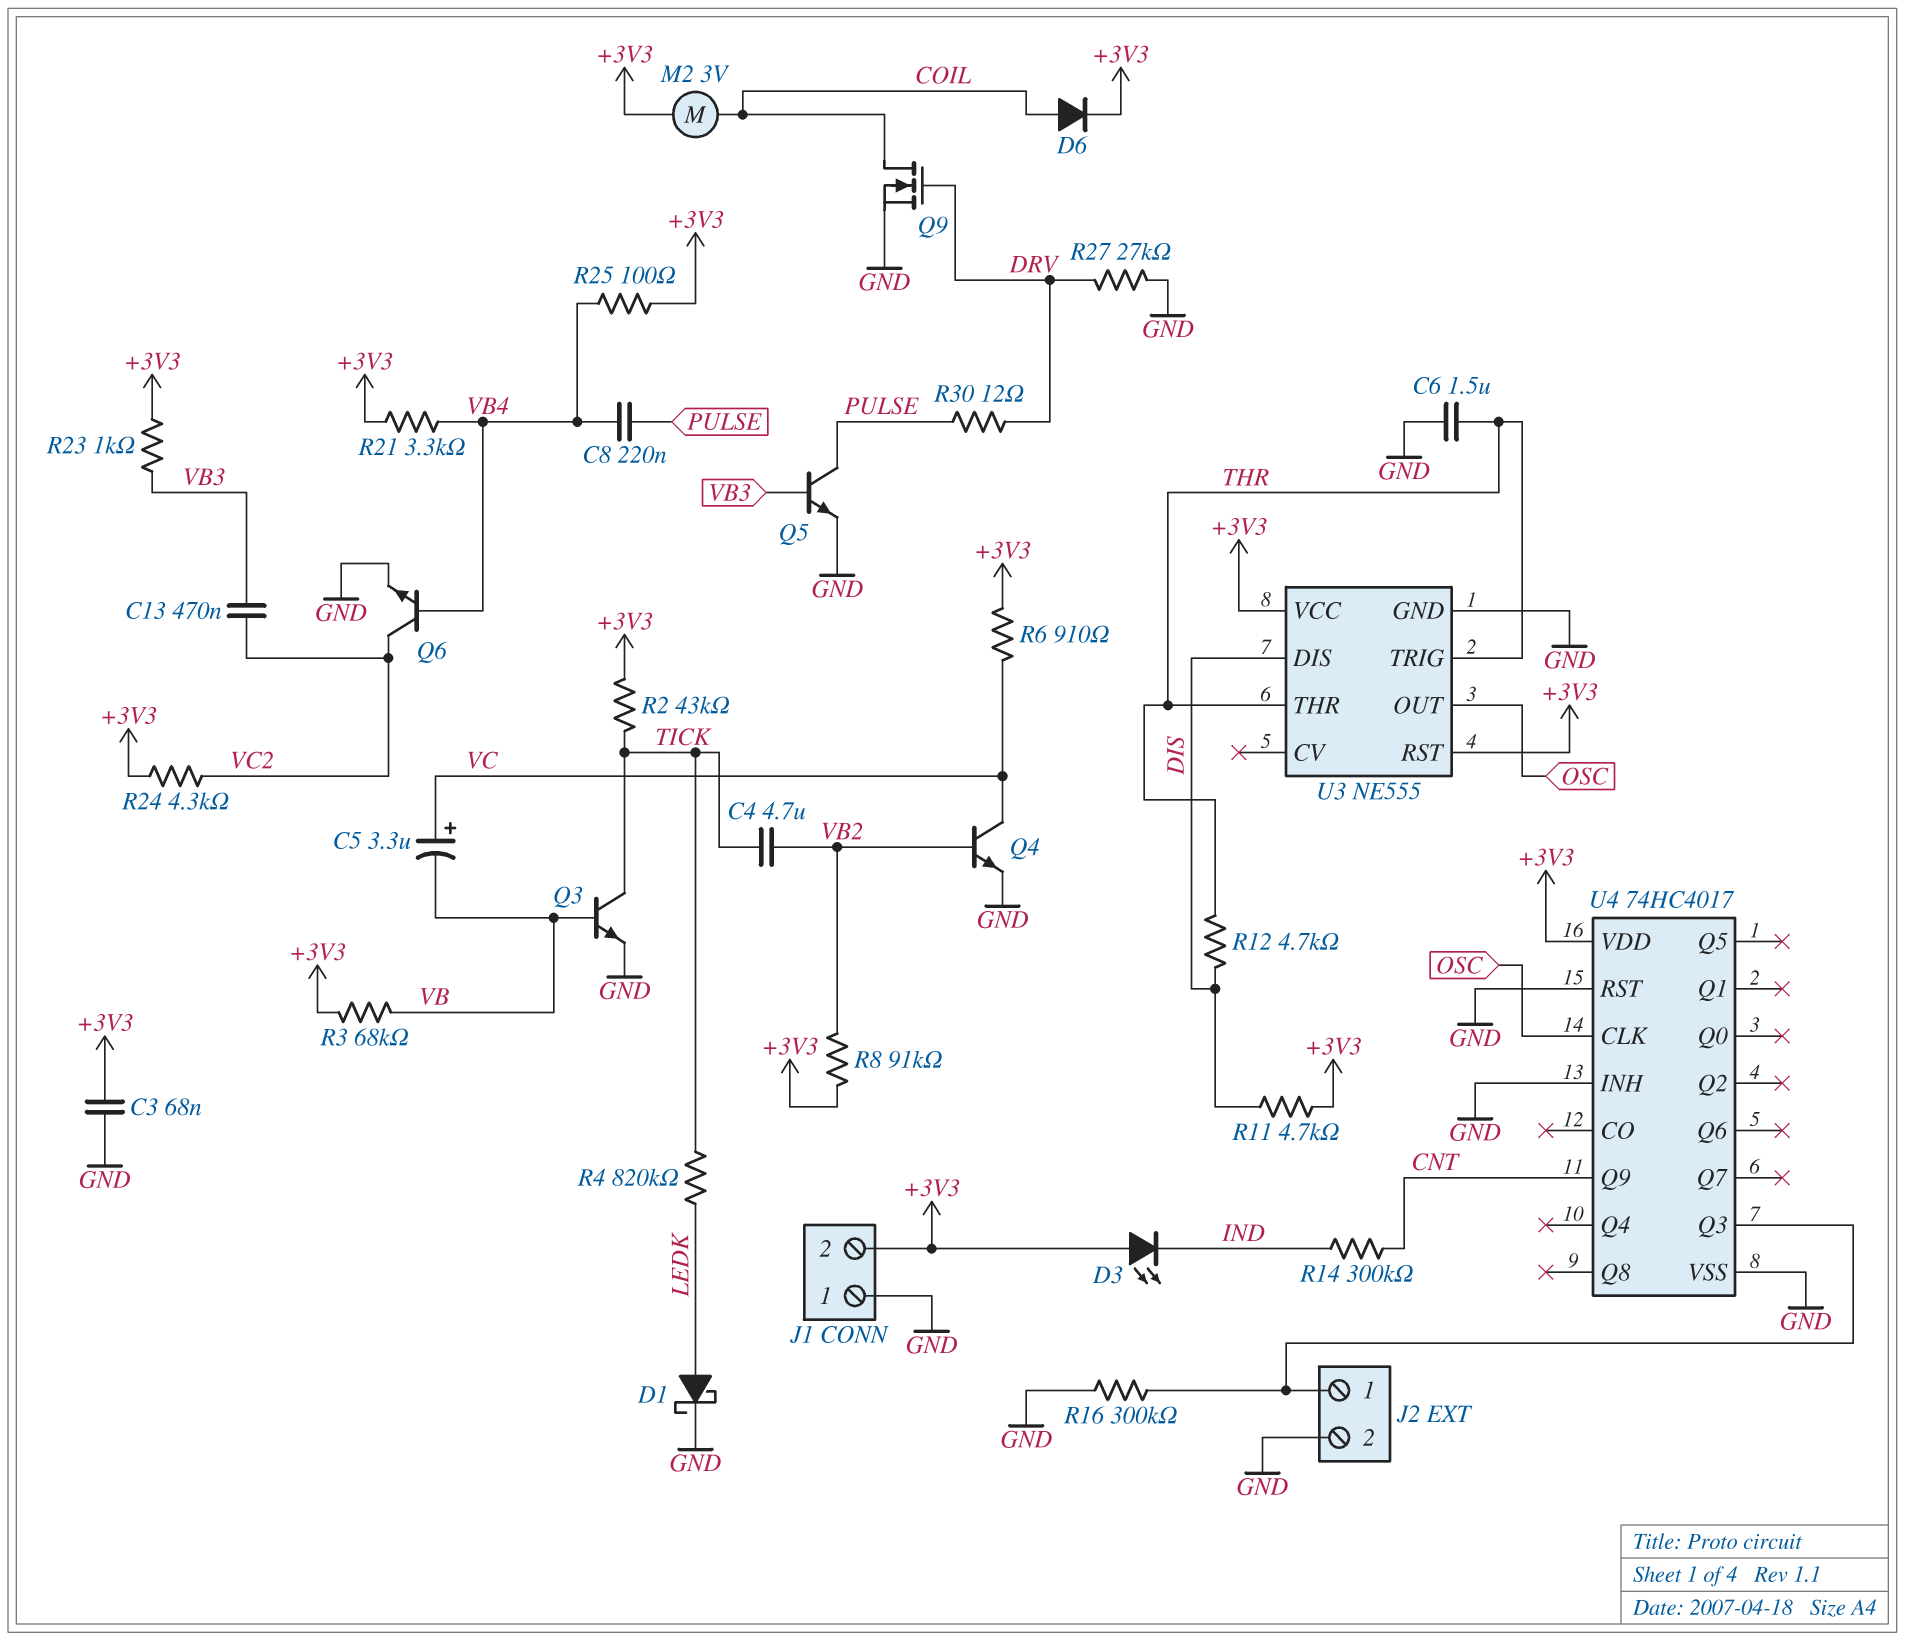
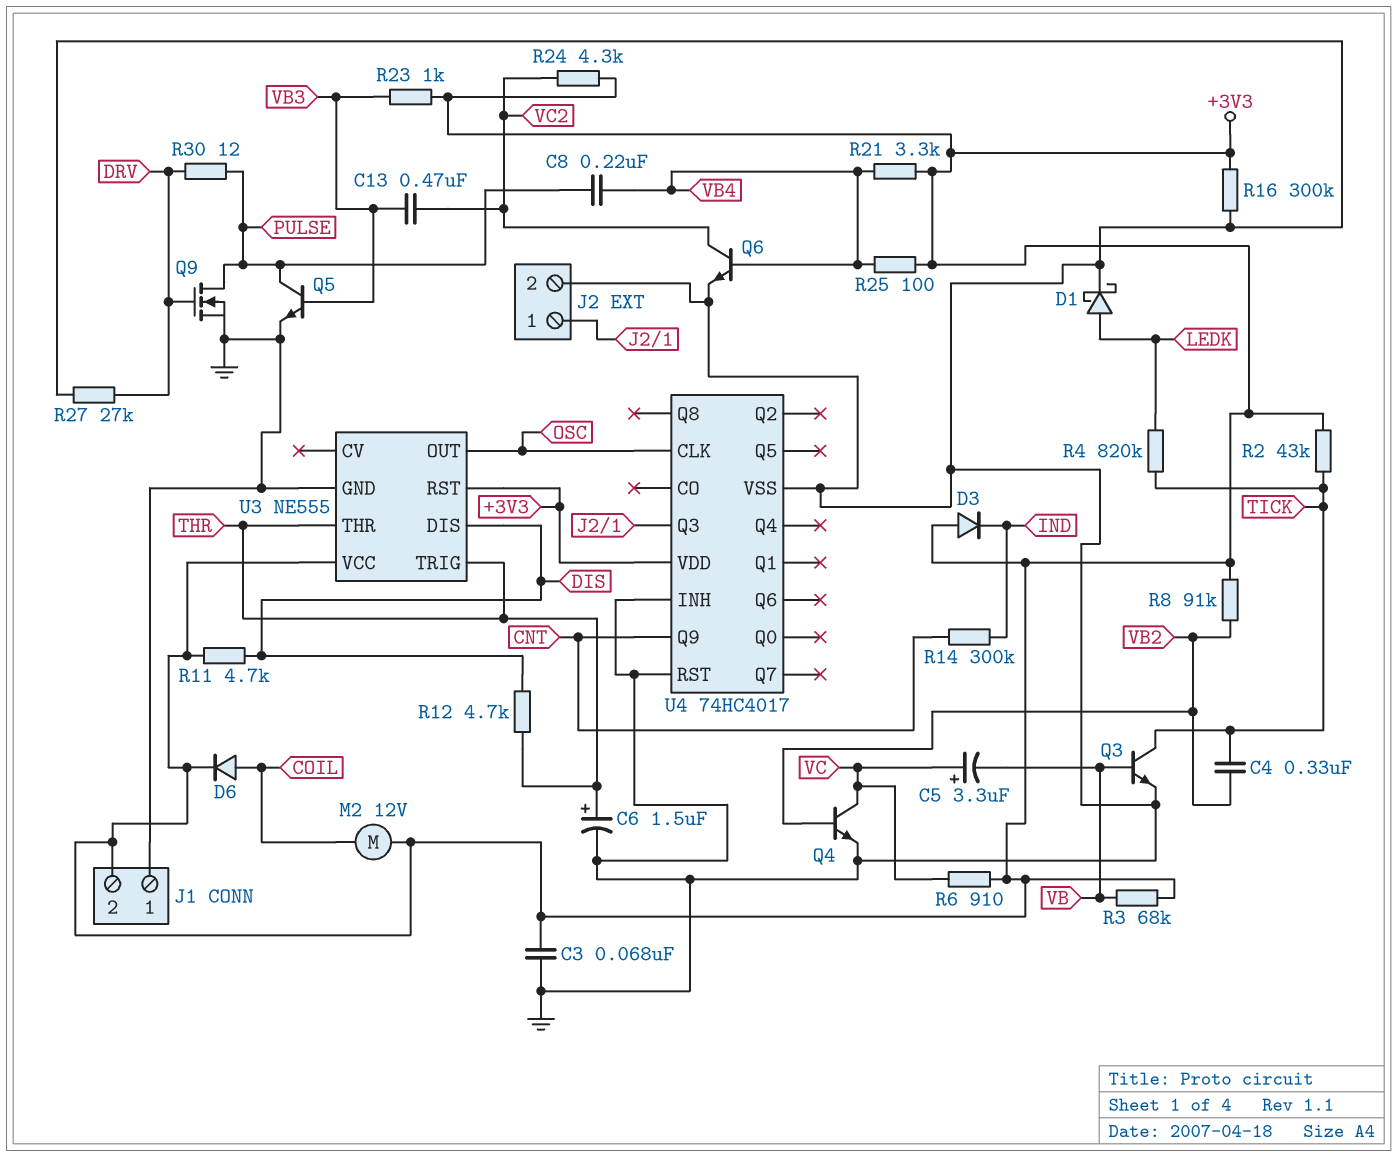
C4: 4.7uF (TICK, VB2) -> 330nF (TICK, VB2)
C6: 1.5uF (GND, THR) -> 1.5uF (plus THR, minus GND)
D3: LED (A +3V3, K IND) -> diode (A +3V3, K IND)
M2: motor 3V (+3V3, COIL) -> motor 12V (+3V3, COIL)
Q9: NMOS (G DRV, D COIL, S GND) -> NMOS (G DRV, D PULSE, S GND)
R16: 300k (GND, J2/1) -> 300k (+3V3, GND)

